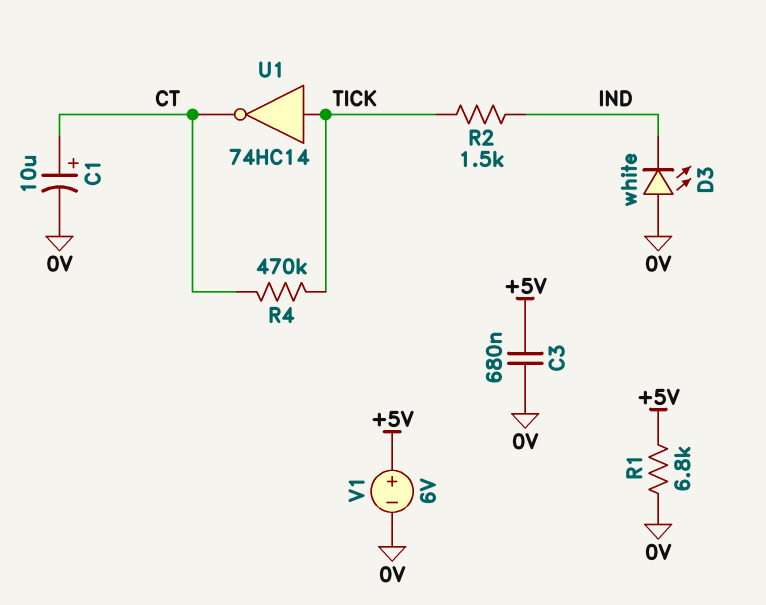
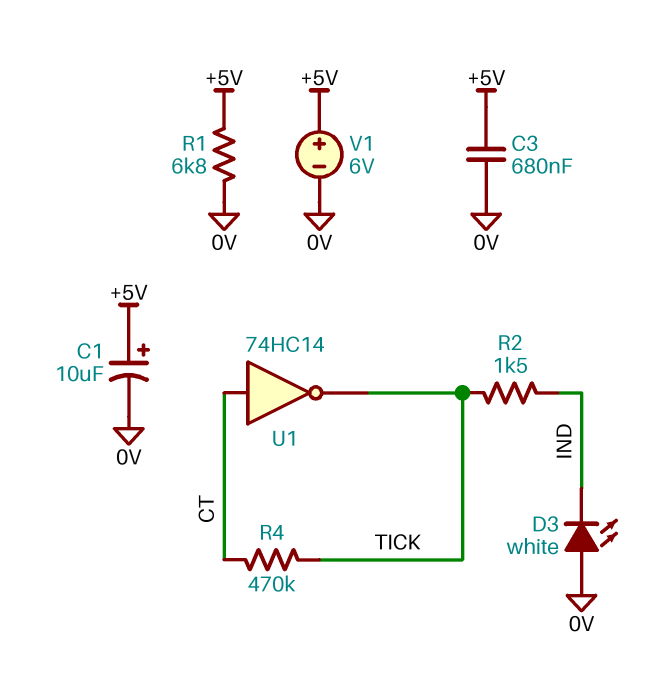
C1: 10uF (plus CT, minus 0V) -> 10uF (plus +5V, minus 0V)
U1: NOT 74HC14 (in TICK, out CT) -> NOT 74HC14 (in CT, out TICK)

